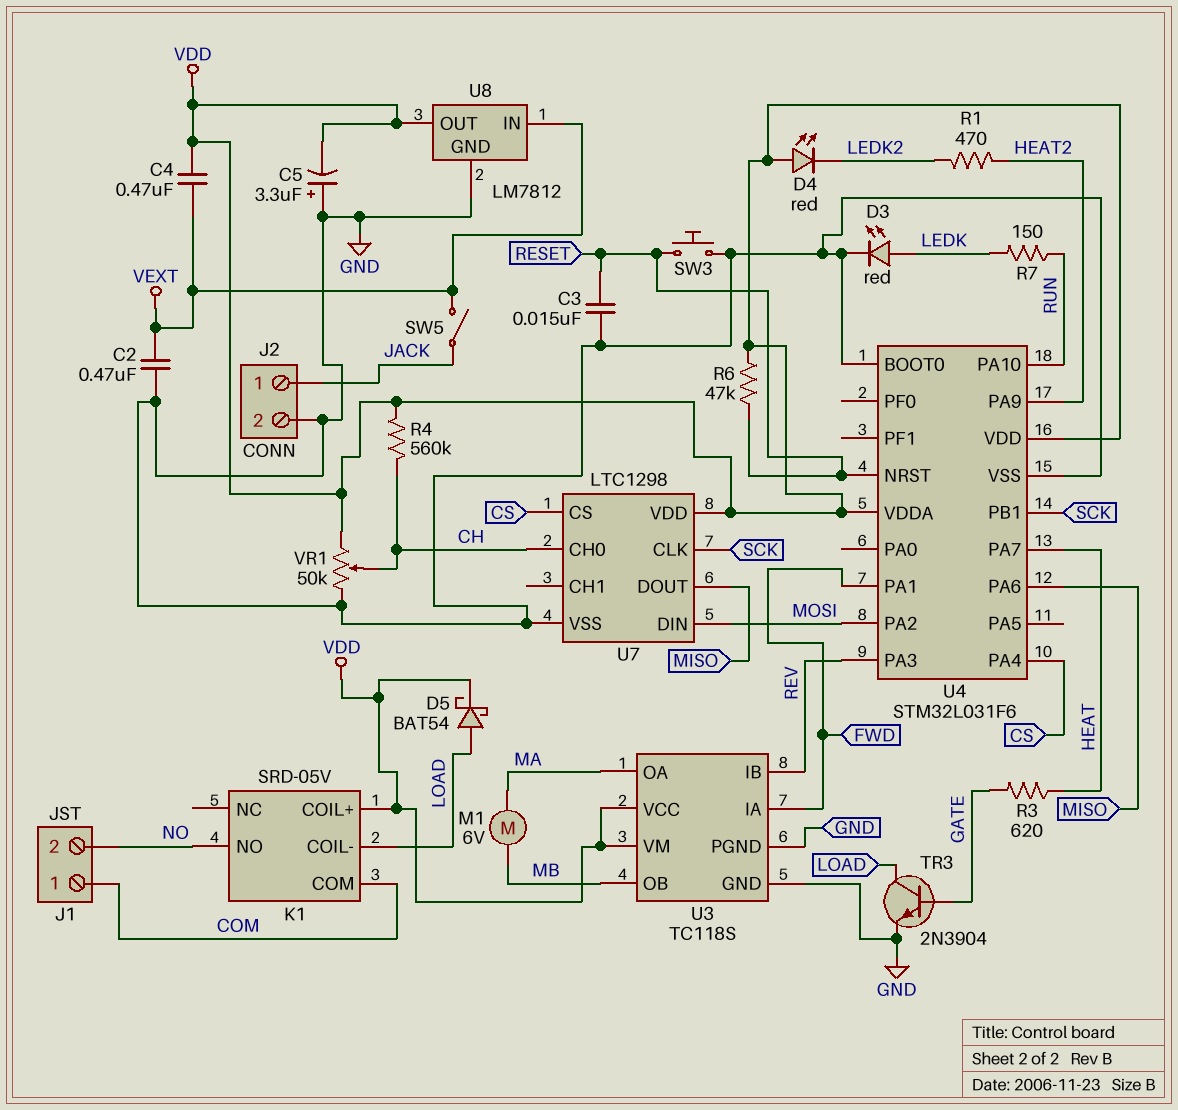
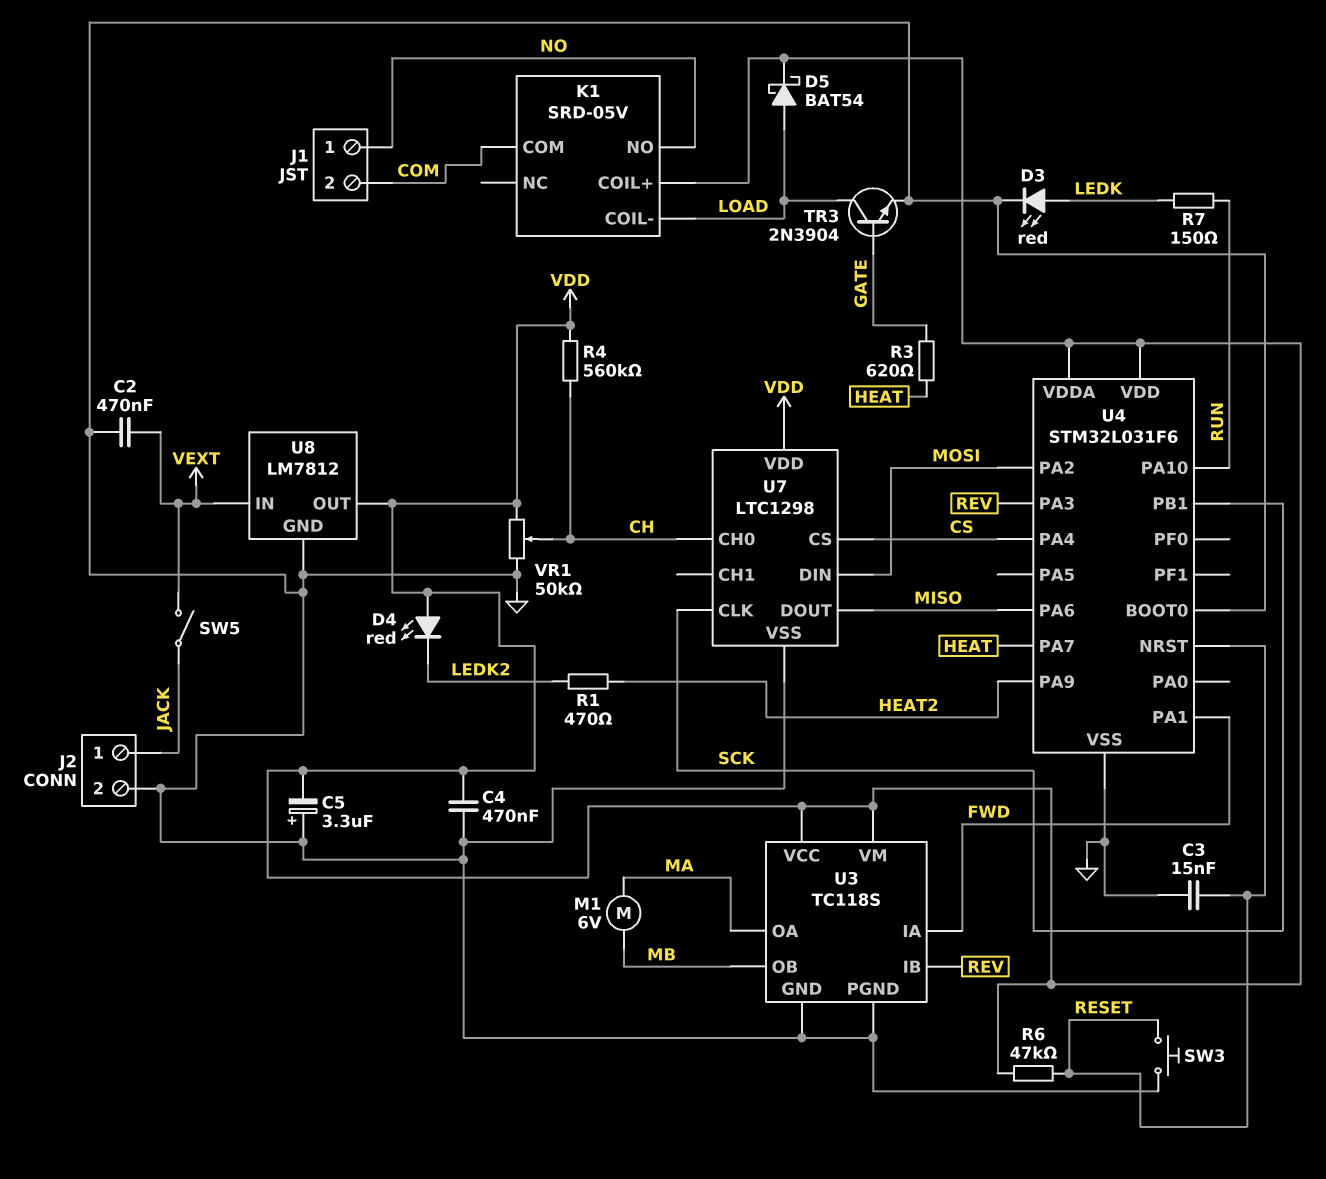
C4: 470nF (VDD, VEXT) -> 470nF (GND, VDD)
J1 pin 1: COM -> NO
J1 pin 2: NO -> COM

